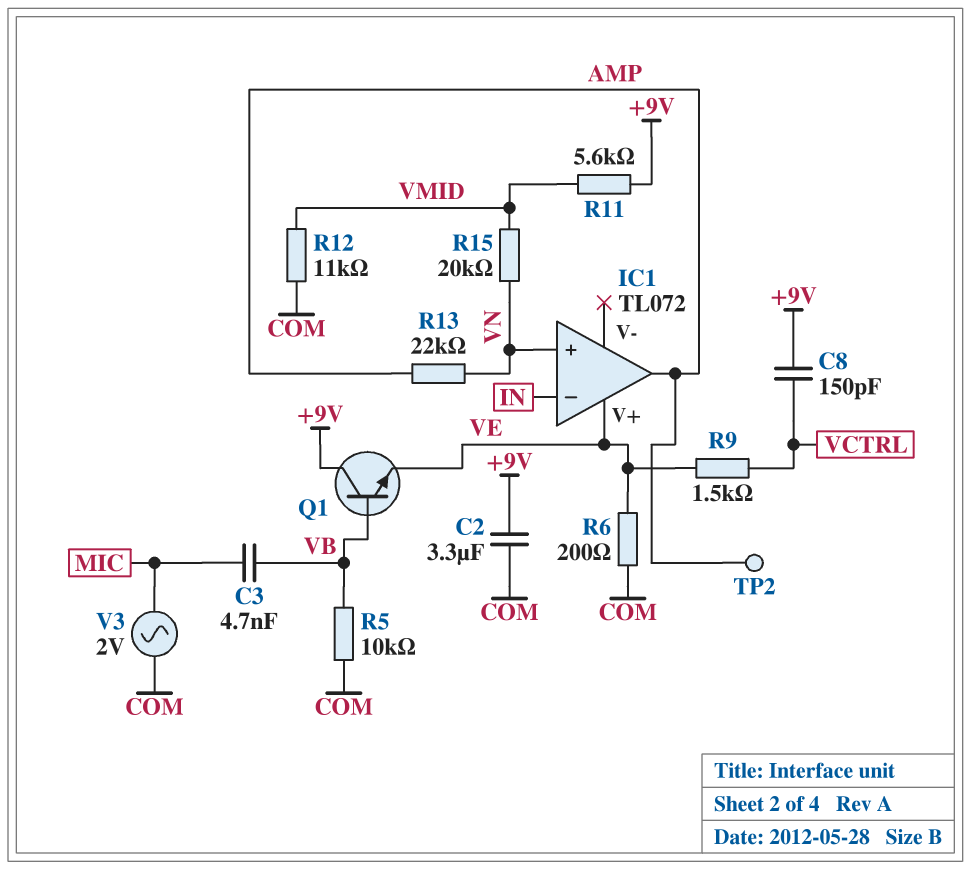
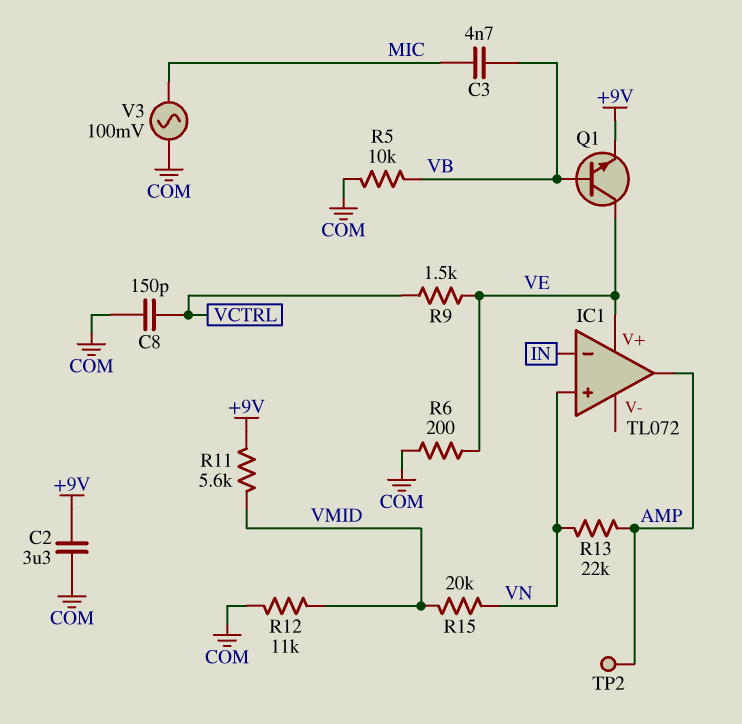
C8: 150pF (+9V, VCTRL) -> 150pF (COM, VCTRL)
Q1: NPN (B VB, C +9V, E VE) -> NPN (B VB, C VE, E +9V)
V3: AC 2V (COM, MIC) -> AC 100mV (COM, MIC)

